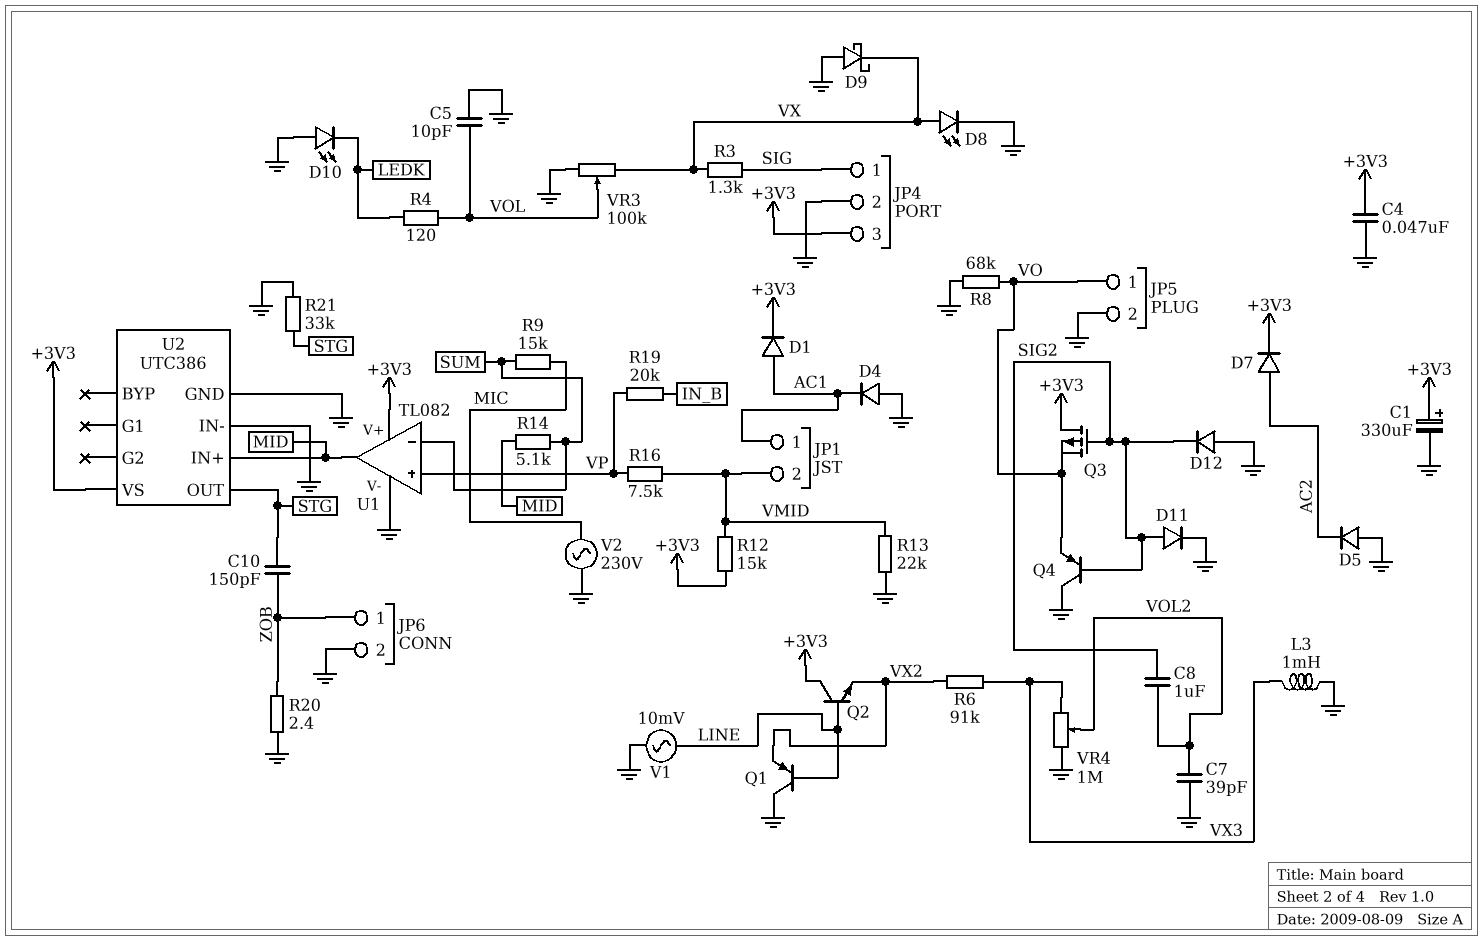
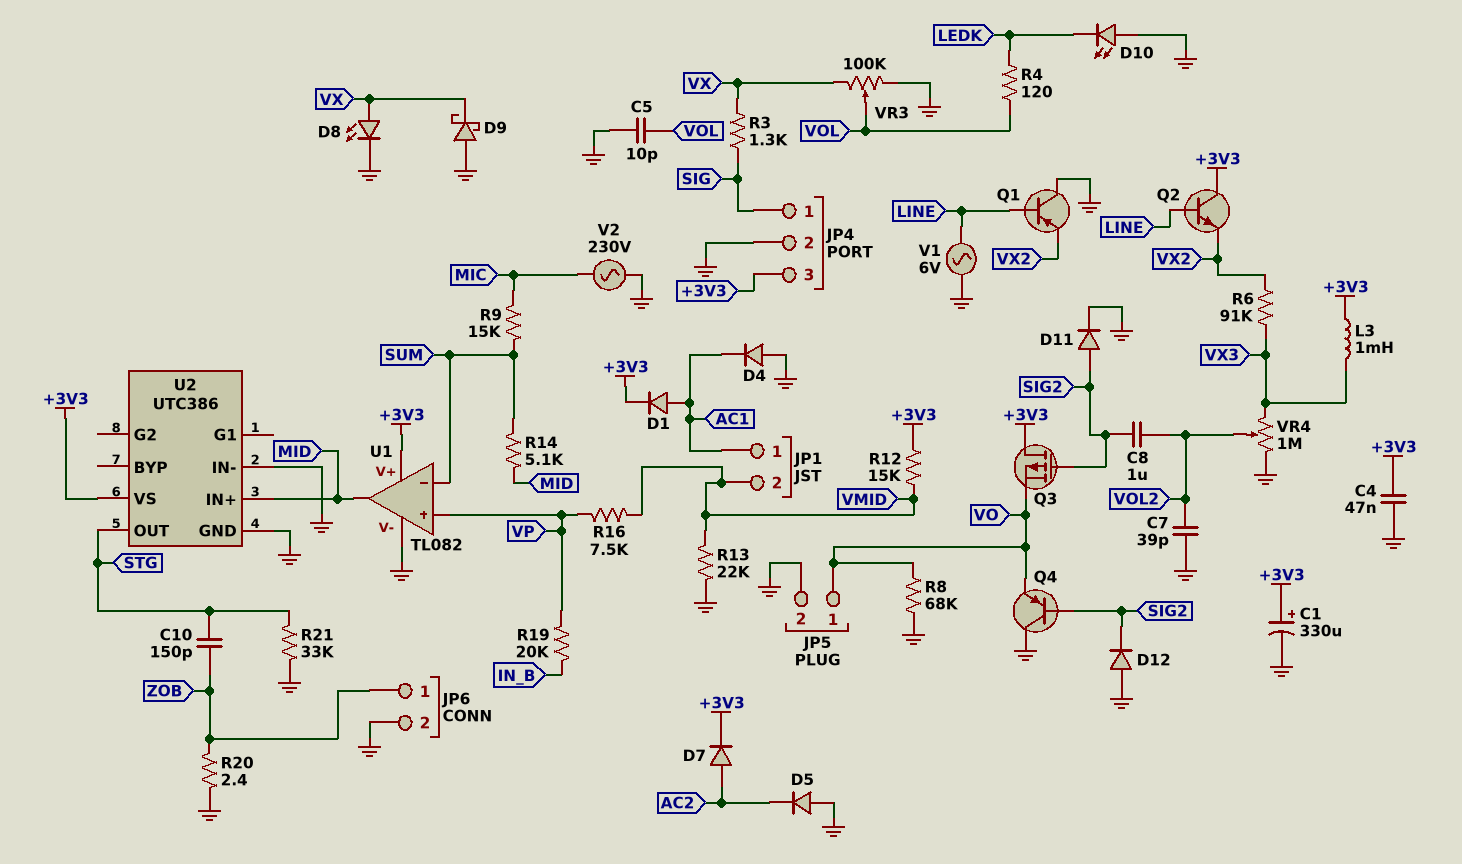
L3: 1mH (GND, VX3) -> 1mH (+3V3, VX3)
V1: AC 10mV (GND, LINE) -> AC 6V (GND, LINE)

